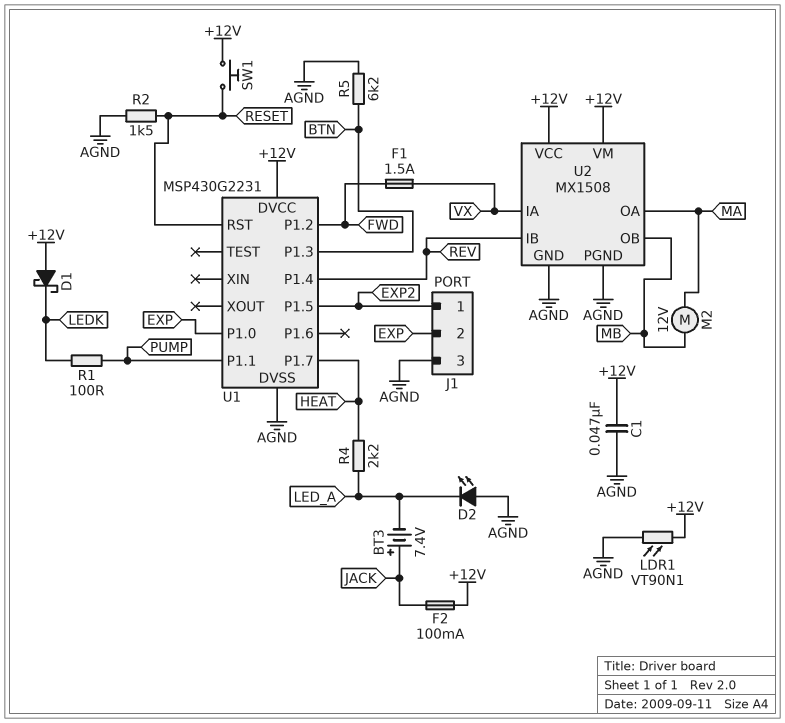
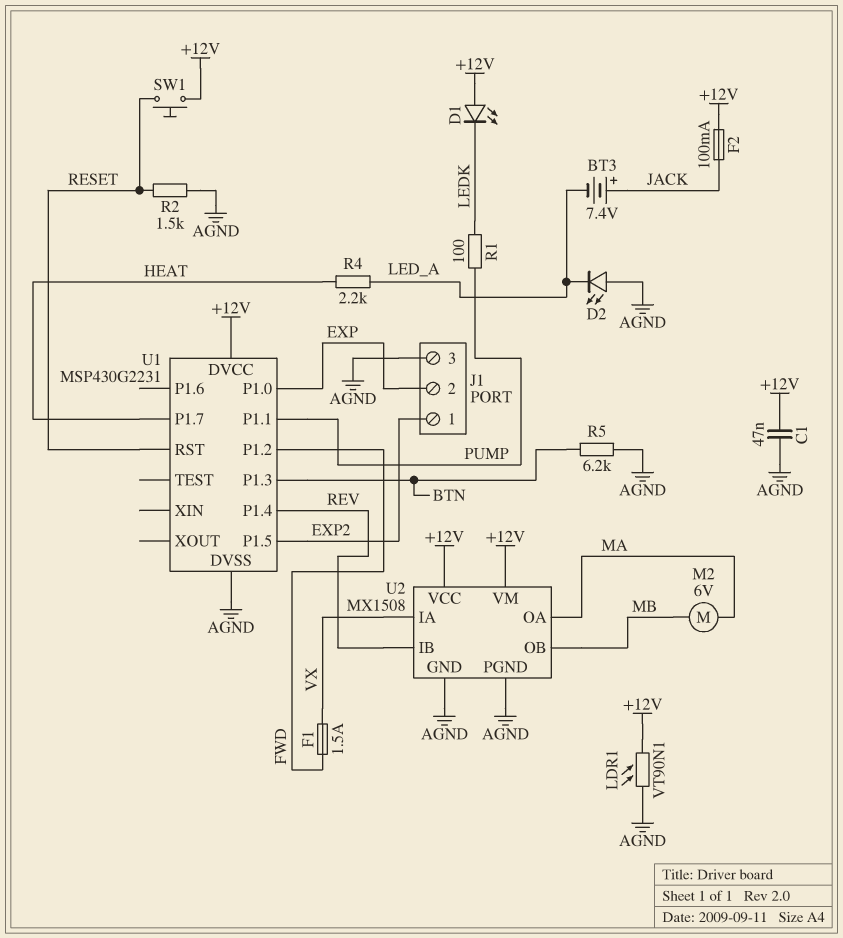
D1: schottky (A +12V, K LEDK) -> LED (A +12V, K LEDK)
M2: motor 12V (MA, MB) -> motor 6V (MA, MB)

